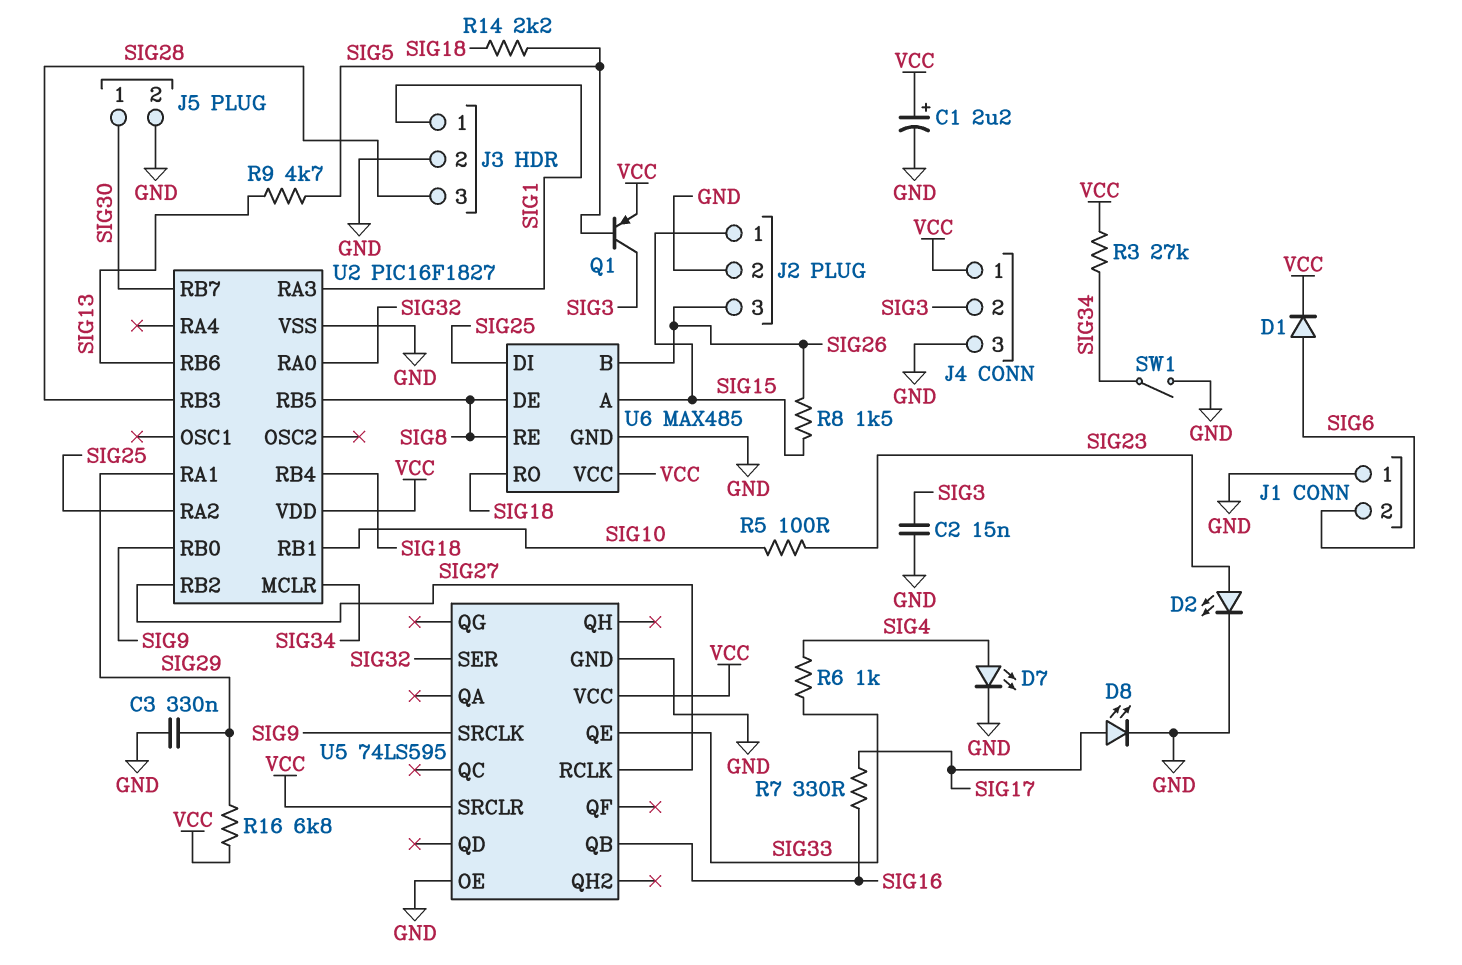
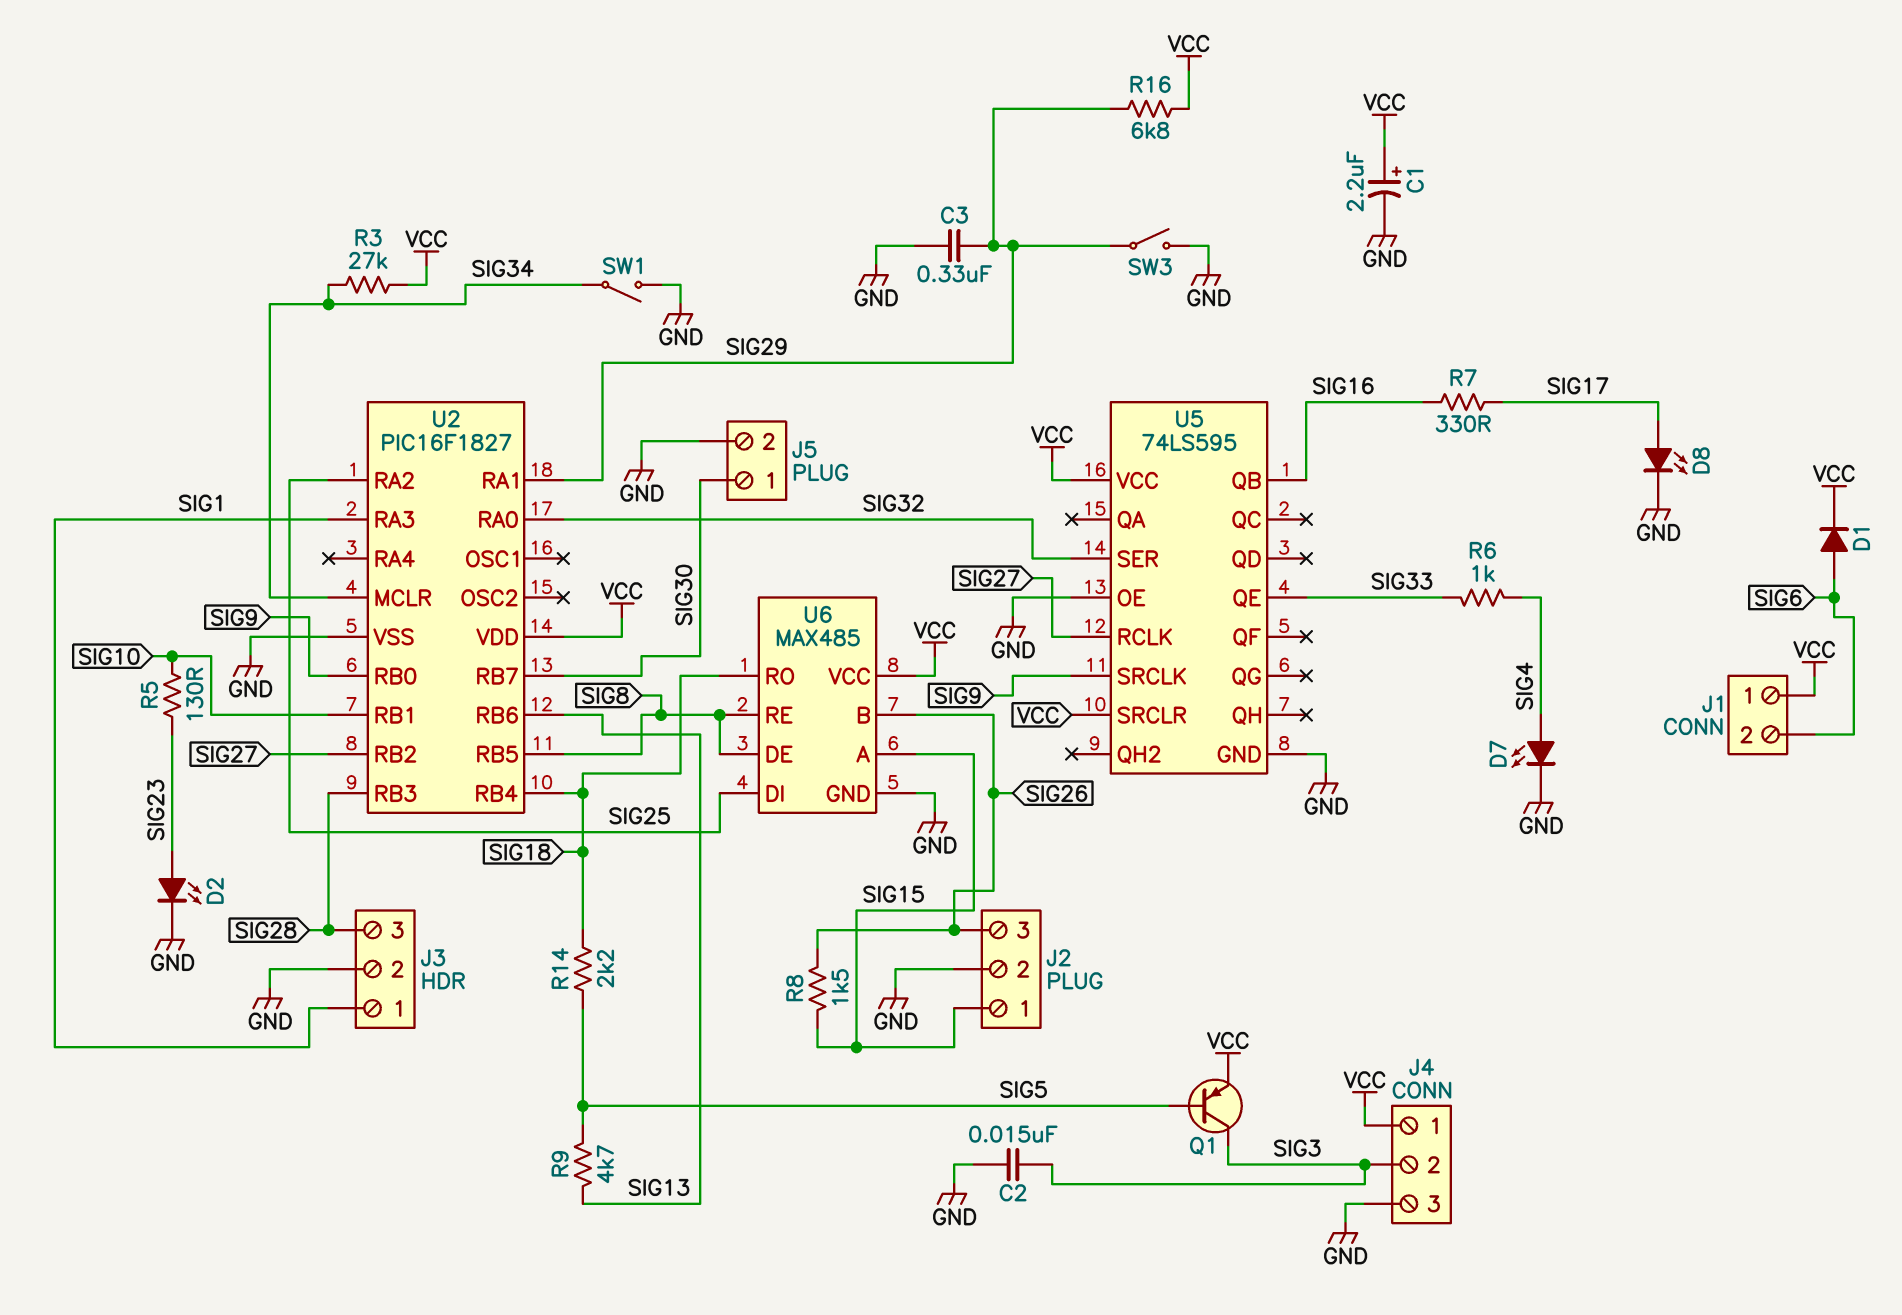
J1 pin 1: GND -> VCC
R5: 100 (SIG10, SIG23) -> 130 (SIG10, SIG23)
SW3: none -> switch (GND, SIG29)

